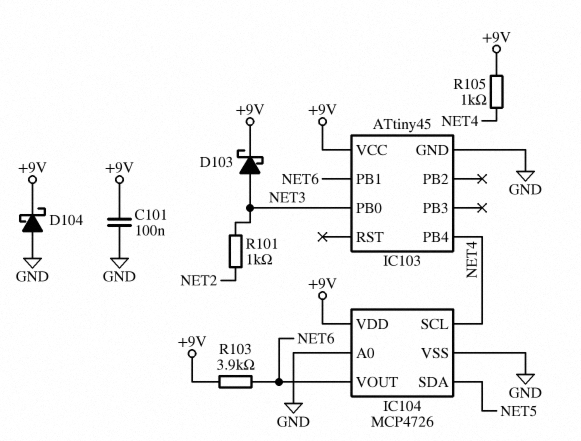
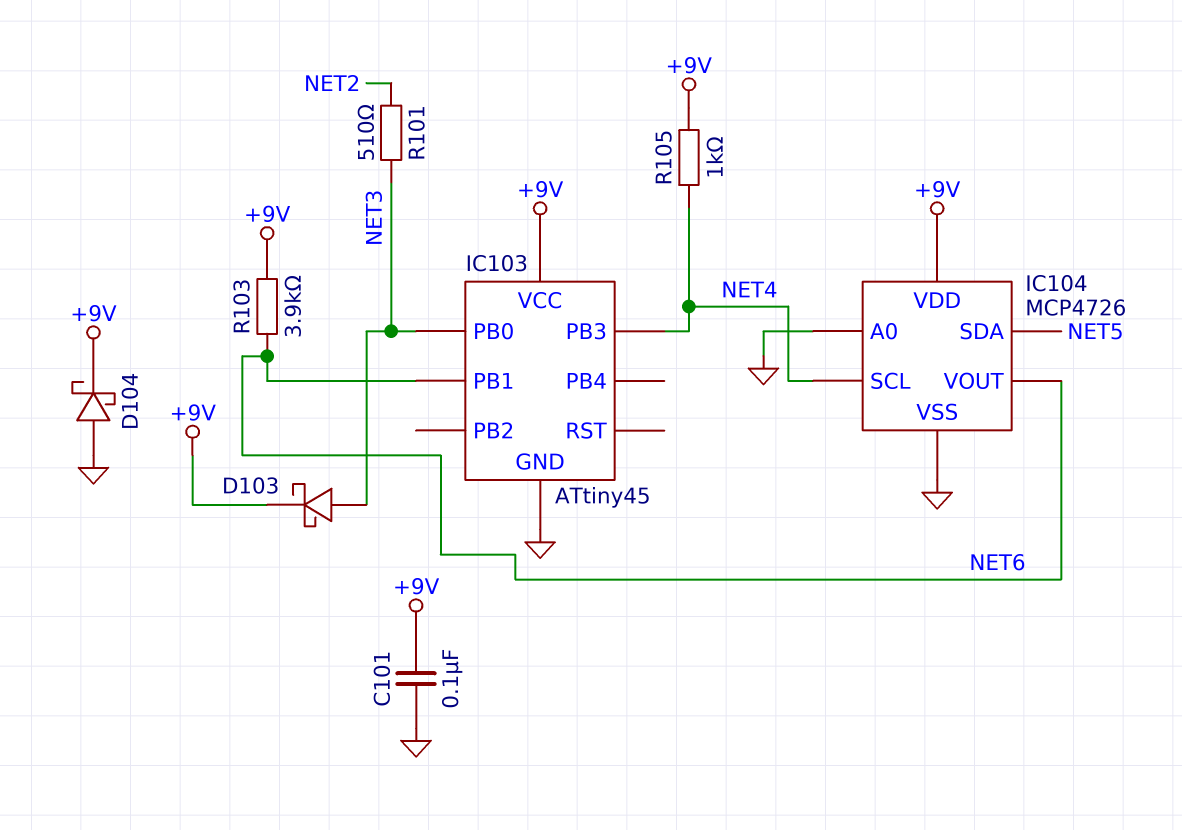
IC103 pin PB3: none -> NET4
IC103 pin PB4: NET4 -> none
R101: 1k (NET2, NET3) -> 510 (NET2, NET3)

